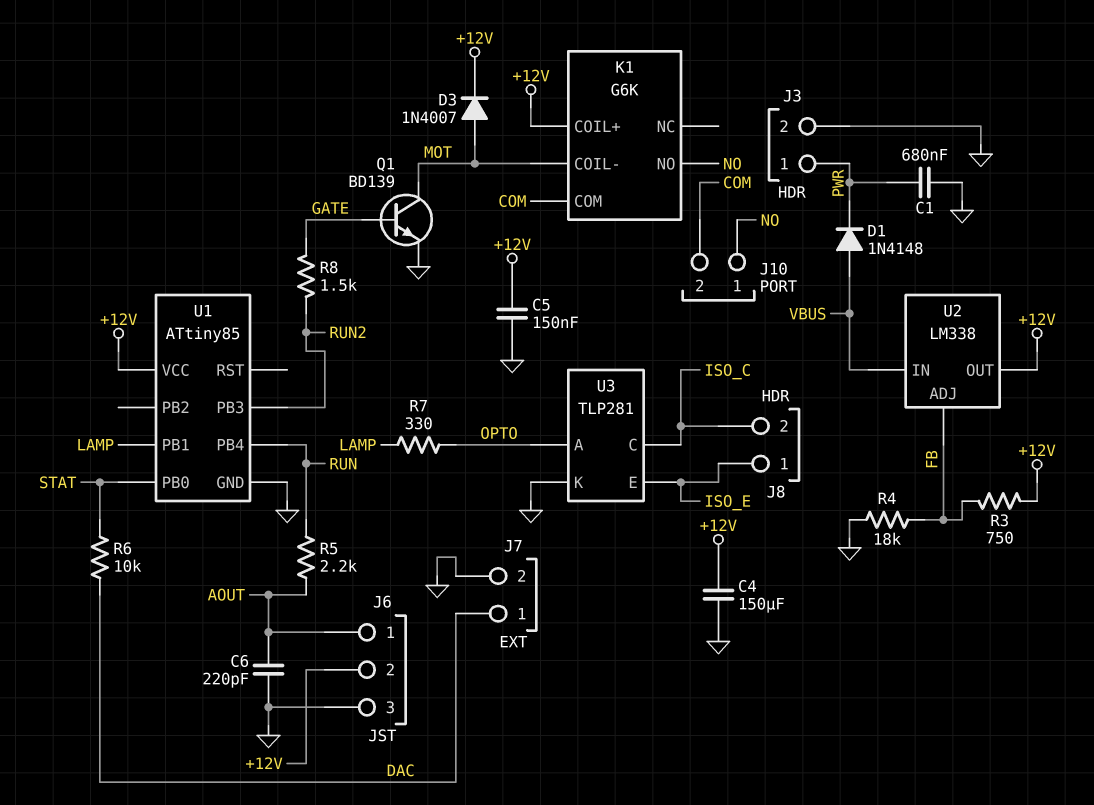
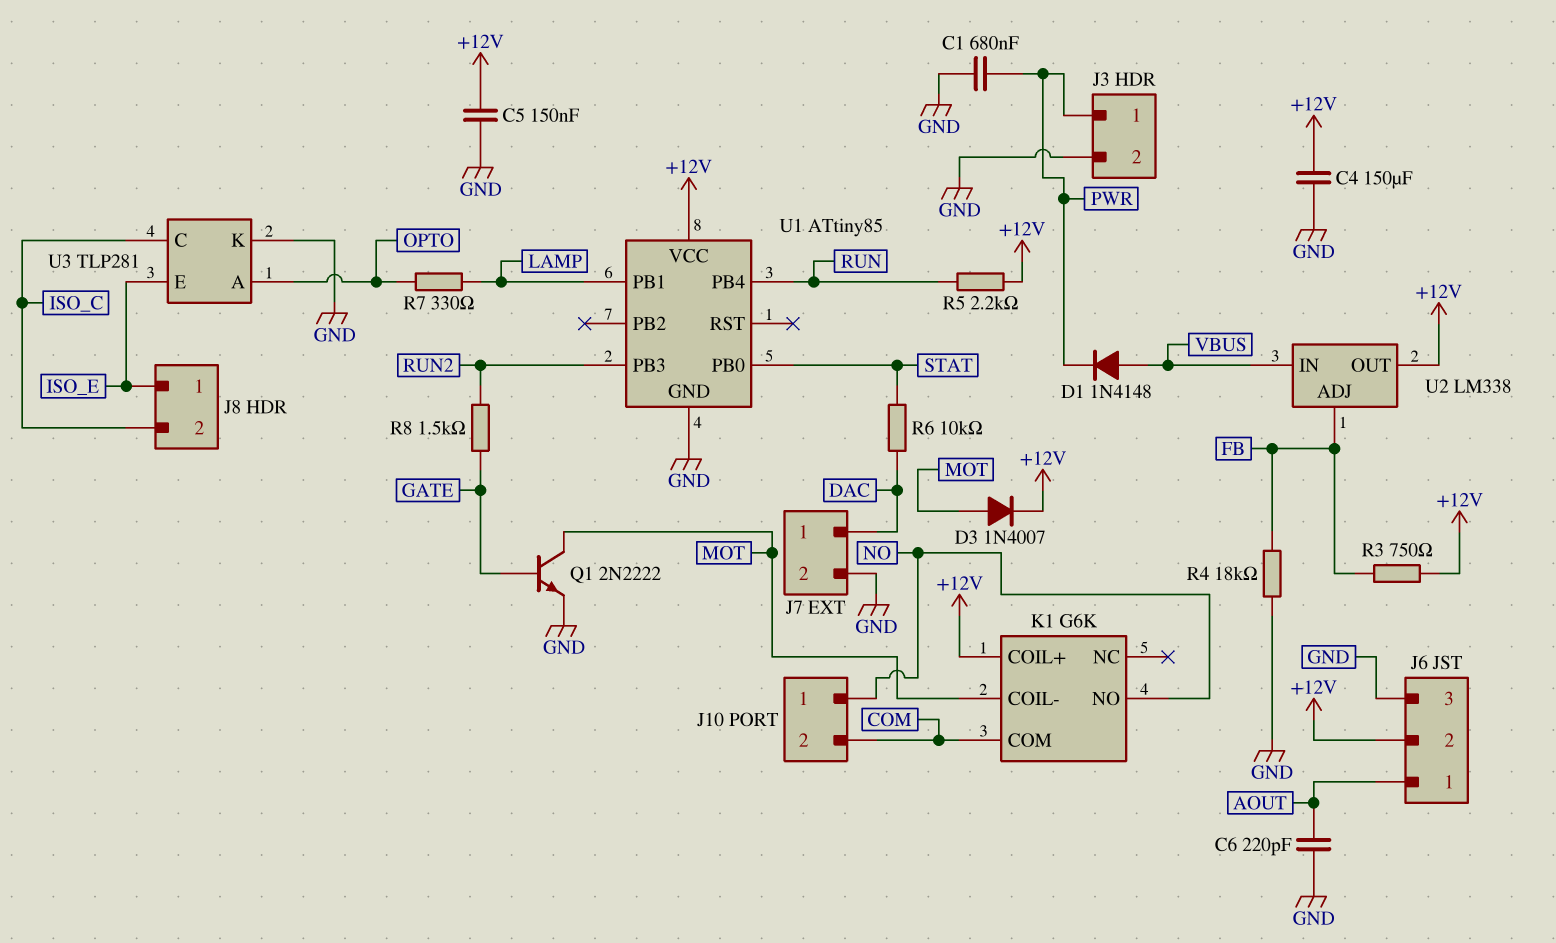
Q1: NPN BD139 (B GATE, C MOT, E GND) -> NPN 2N2222 (B GATE, C MOT, E GND)
R5: 2.2k (AOUT, RUN) -> 2.2k (+12V, RUN)

